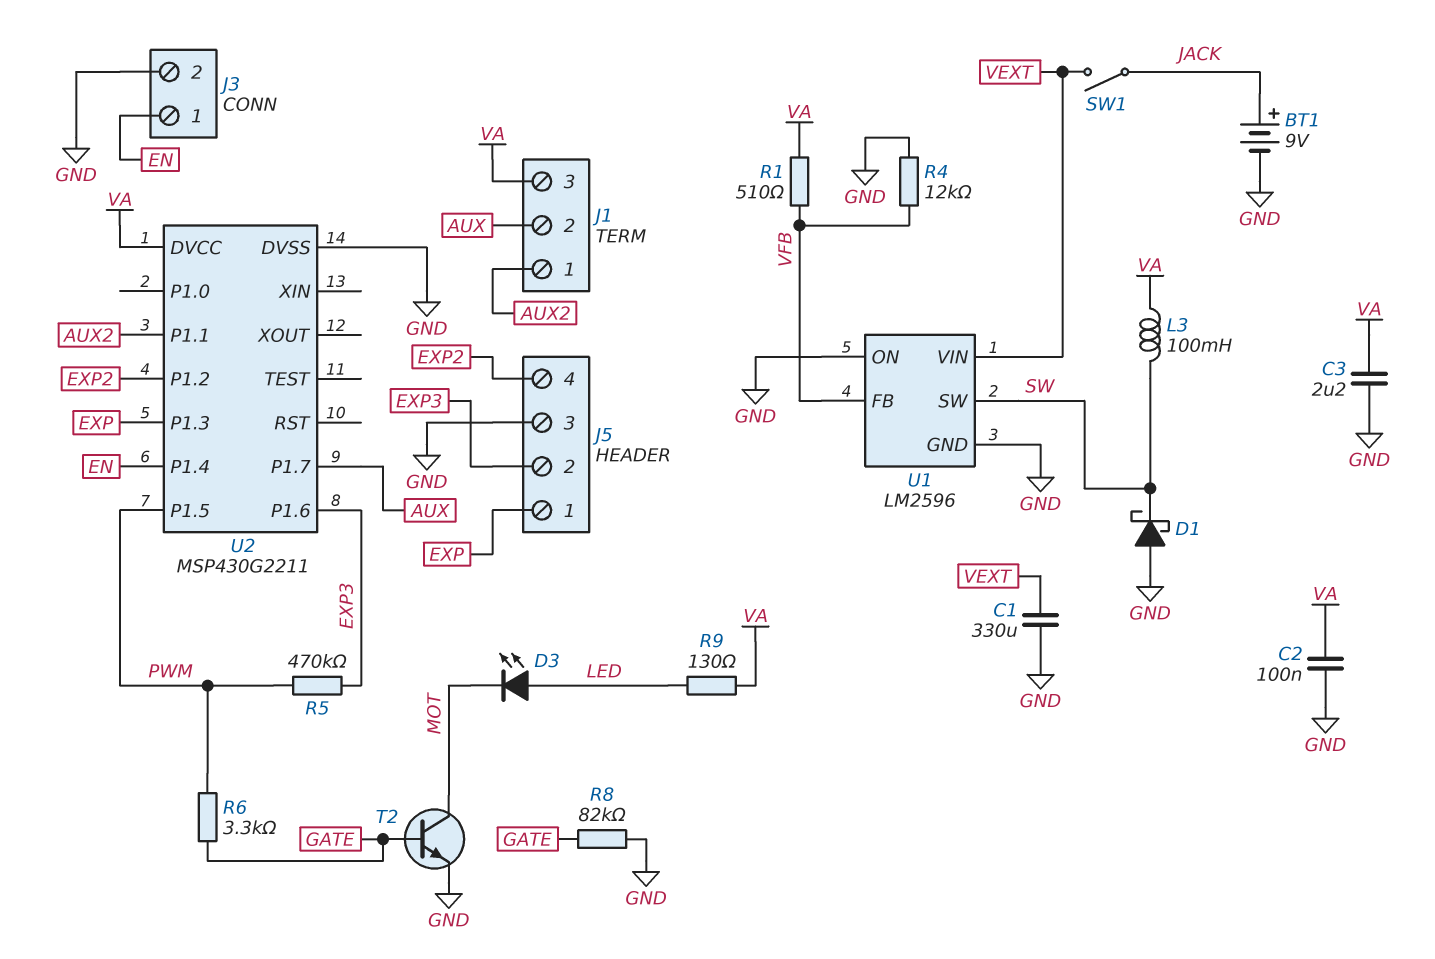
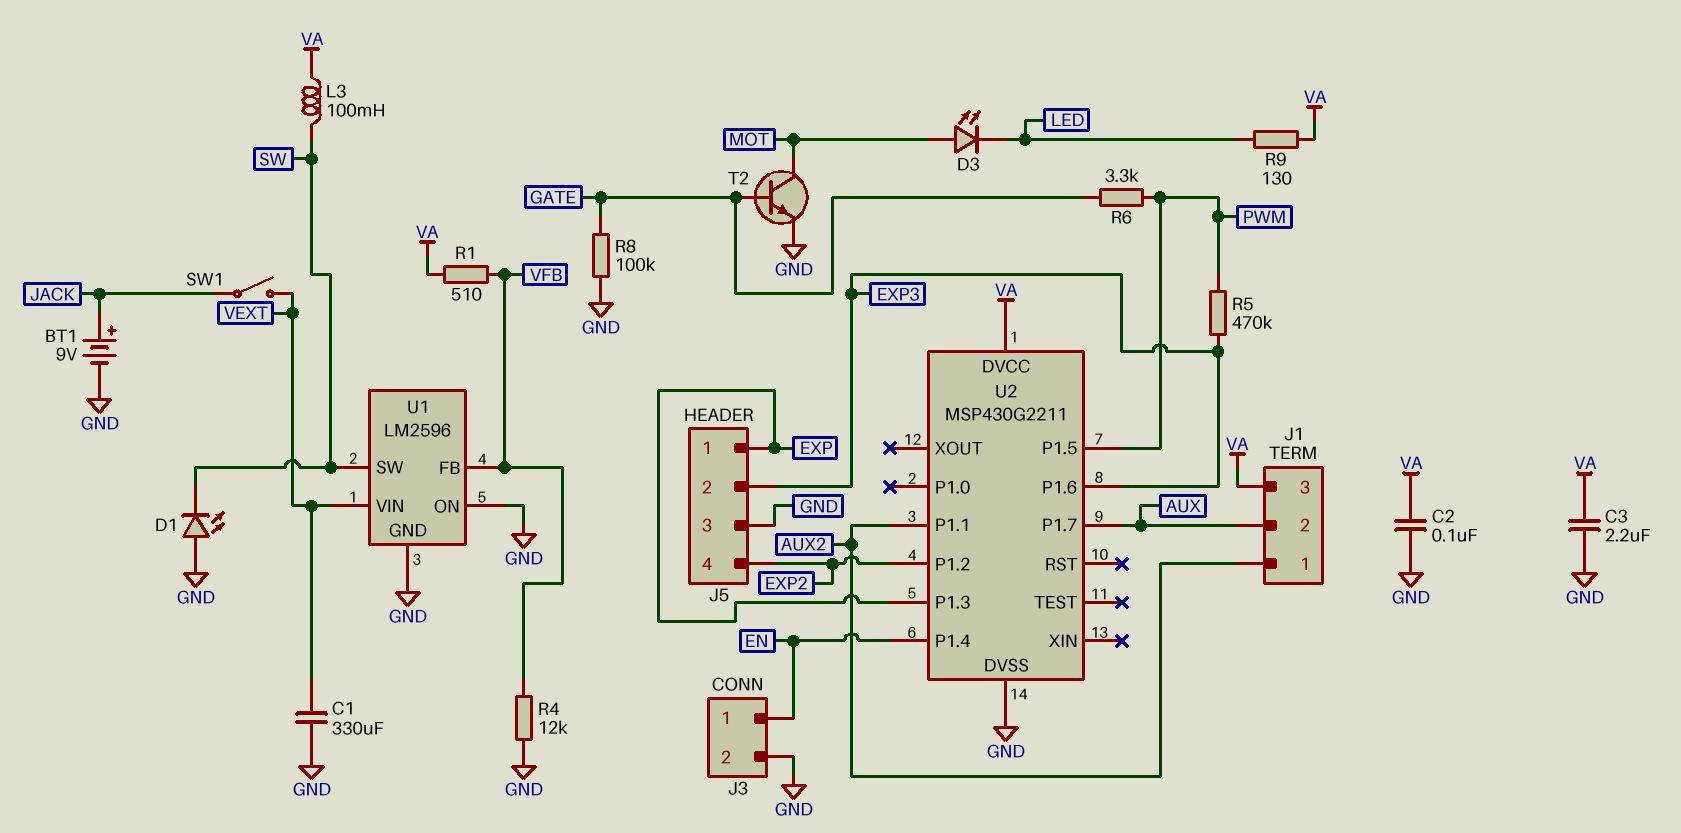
D1: schottky (A GND, K SW) -> LED (A GND, K SW)
D3: LED (A LED, K MOT) -> LED (A MOT, K LED)
R8: 82k (GATE, GND) -> 100k (GATE, GND)

